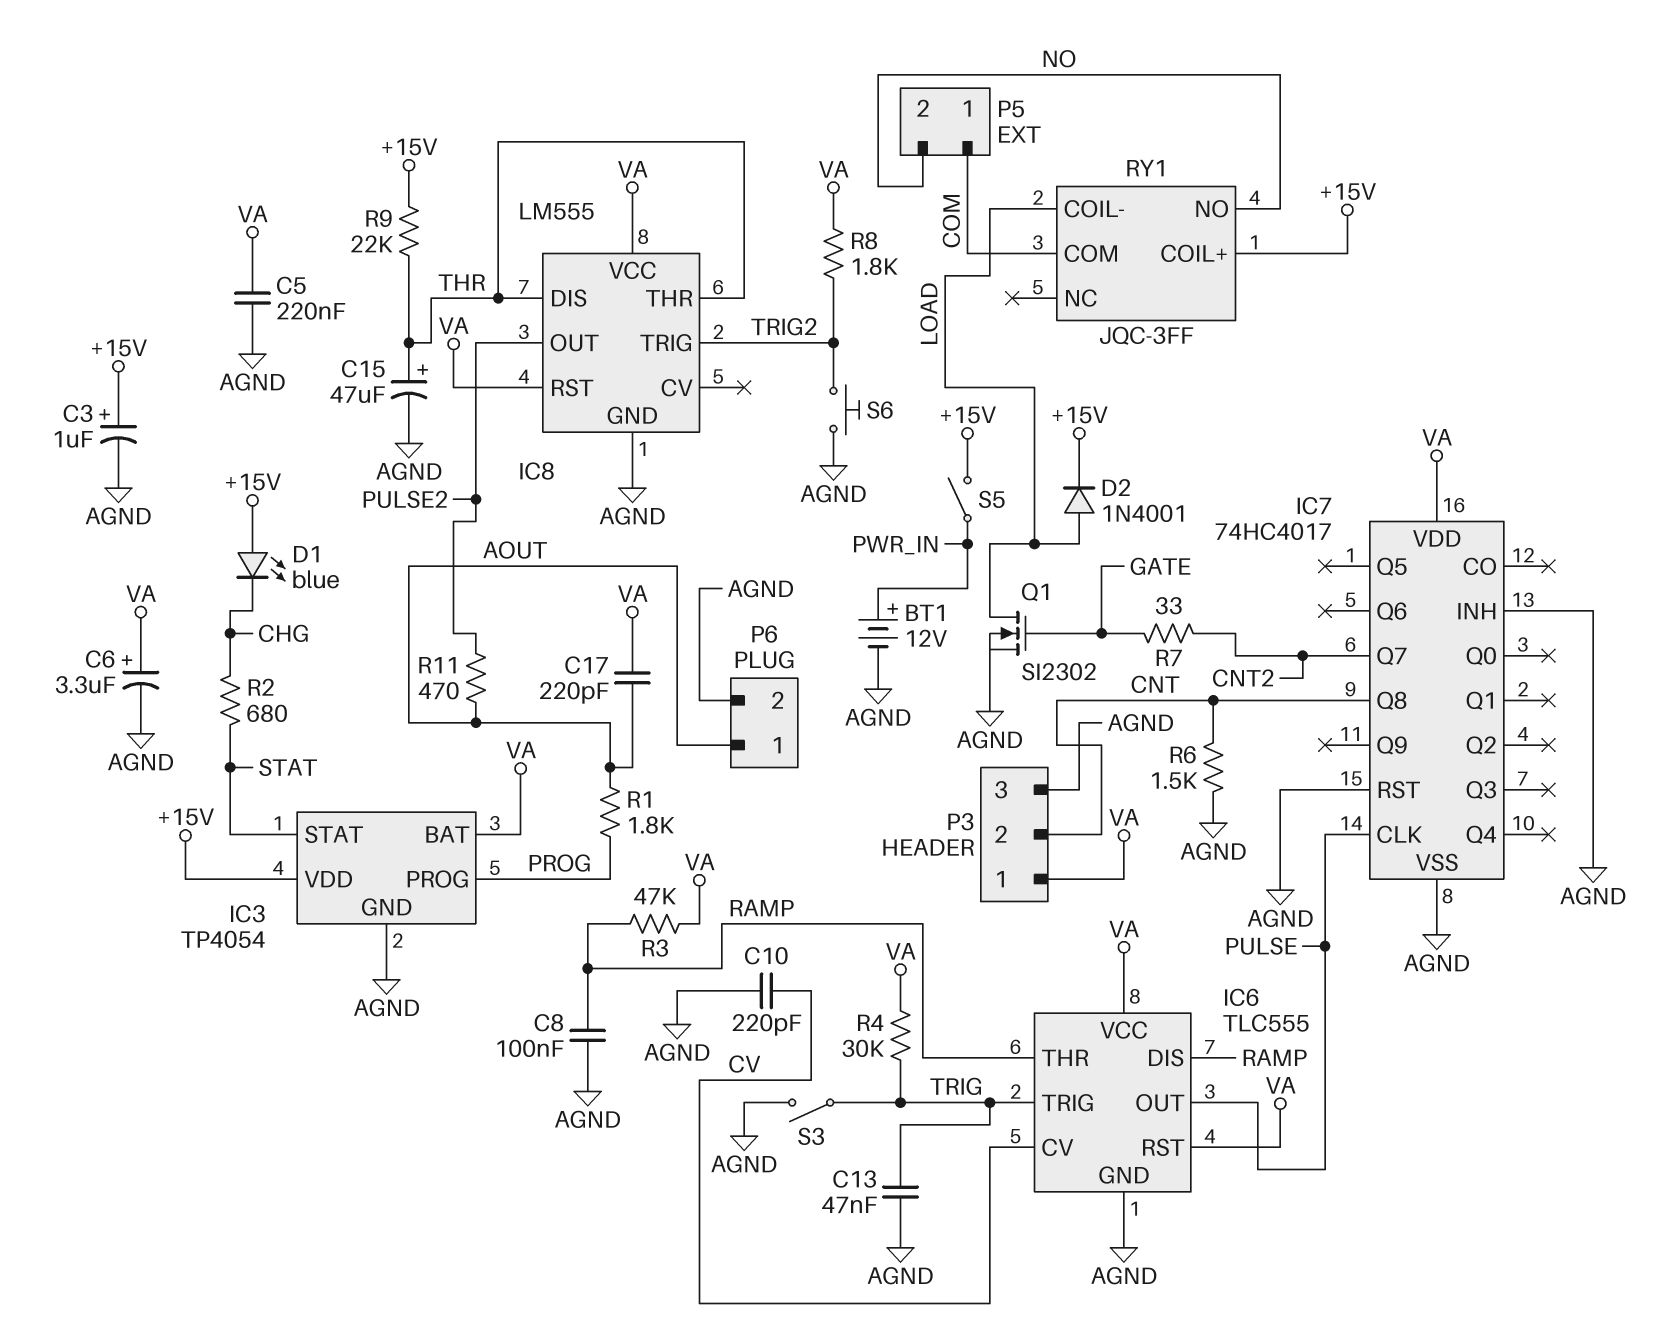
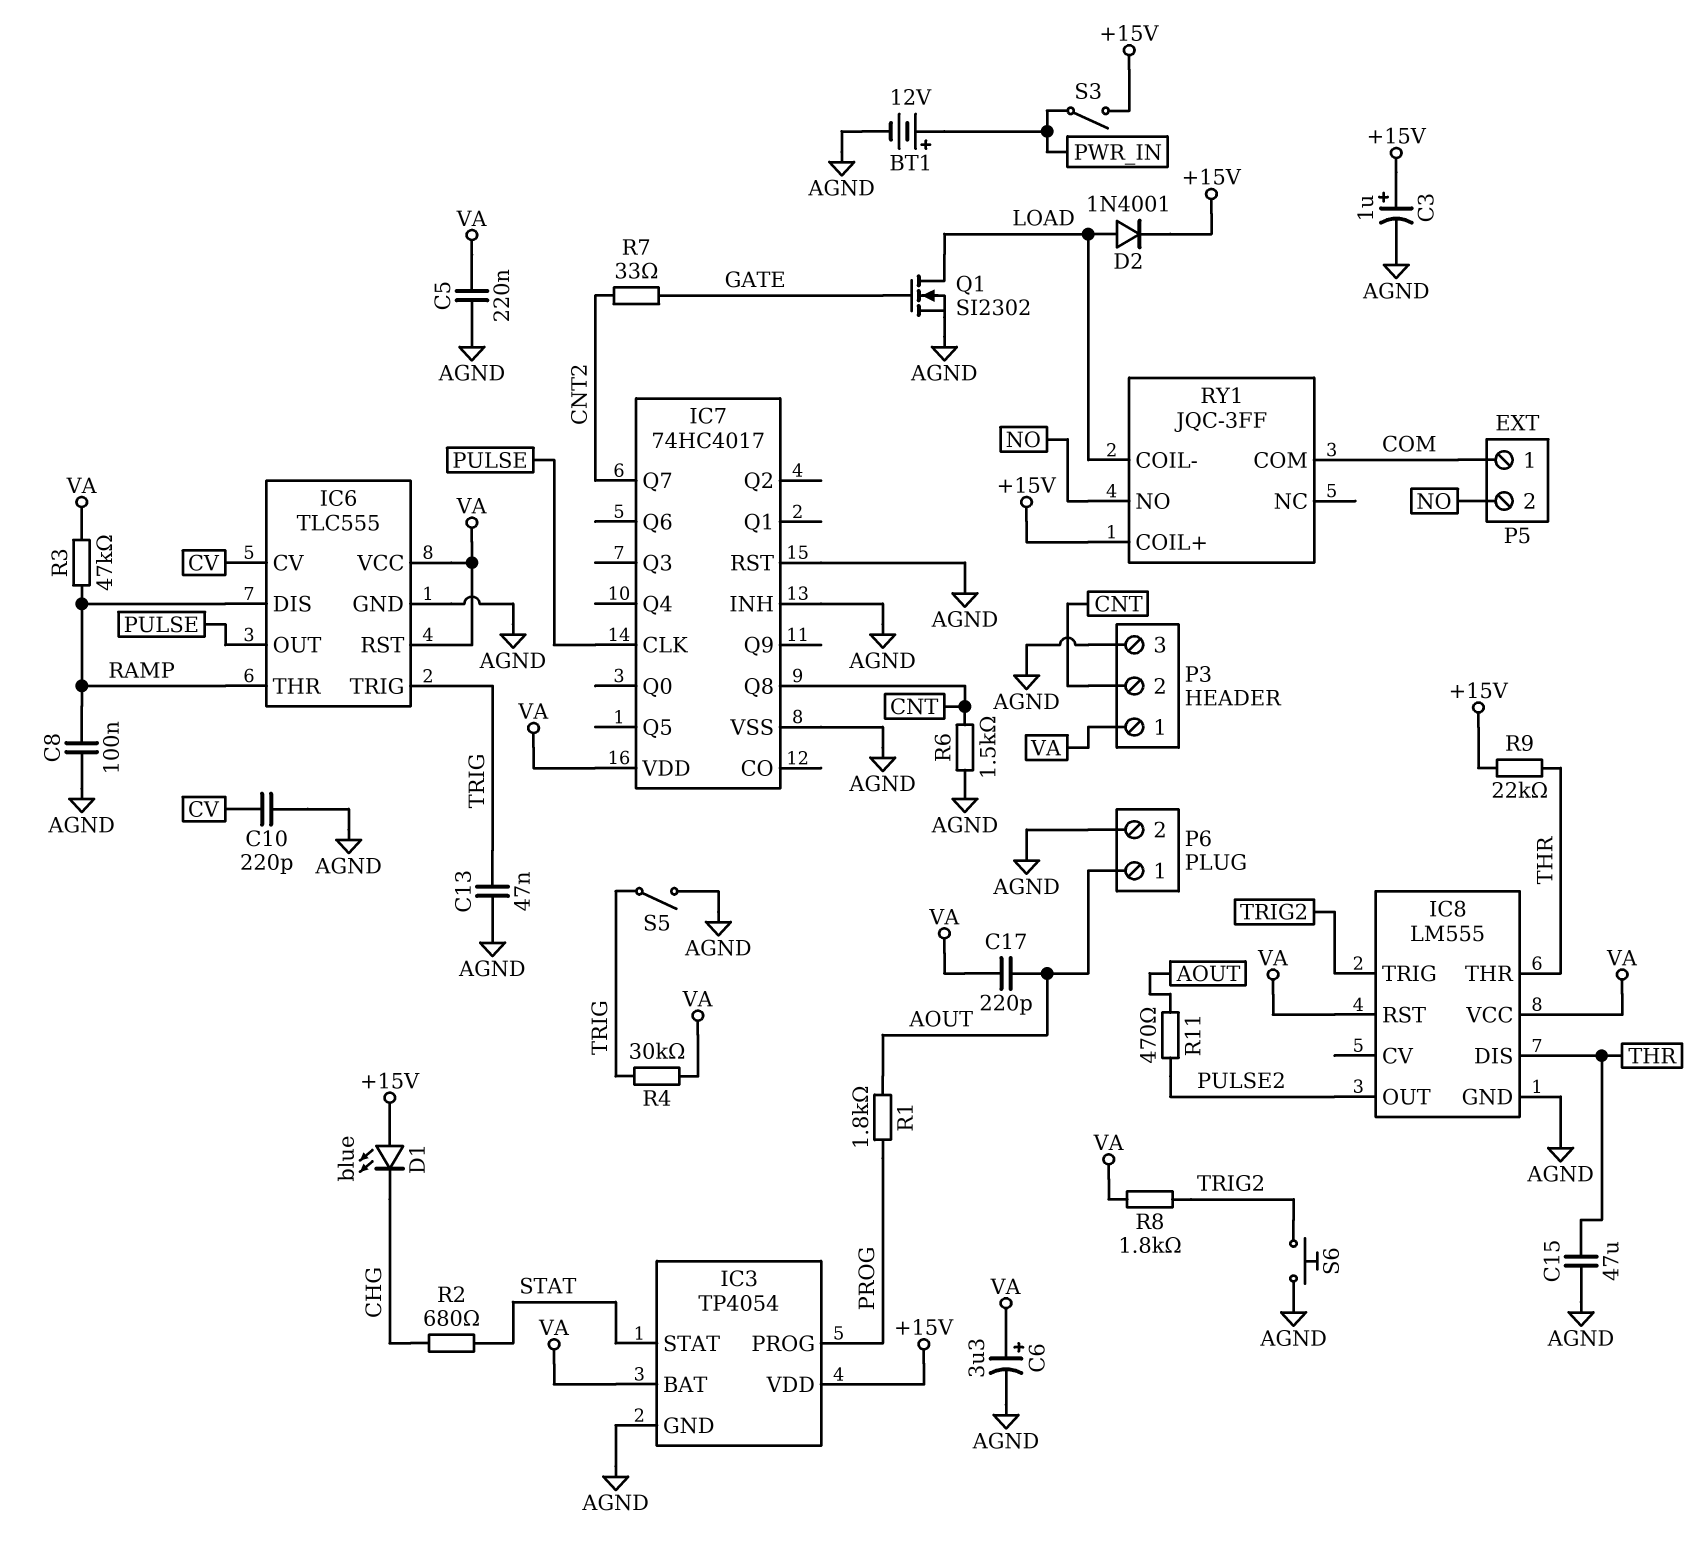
C15: 47uF (plus THR, minus AGND) -> 47uF (AGND, THR)
S3: switch (AGND, TRIG) -> switch (+15V, PWR_IN)
S5: switch (+15V, PWR_IN) -> switch (AGND, TRIG)

